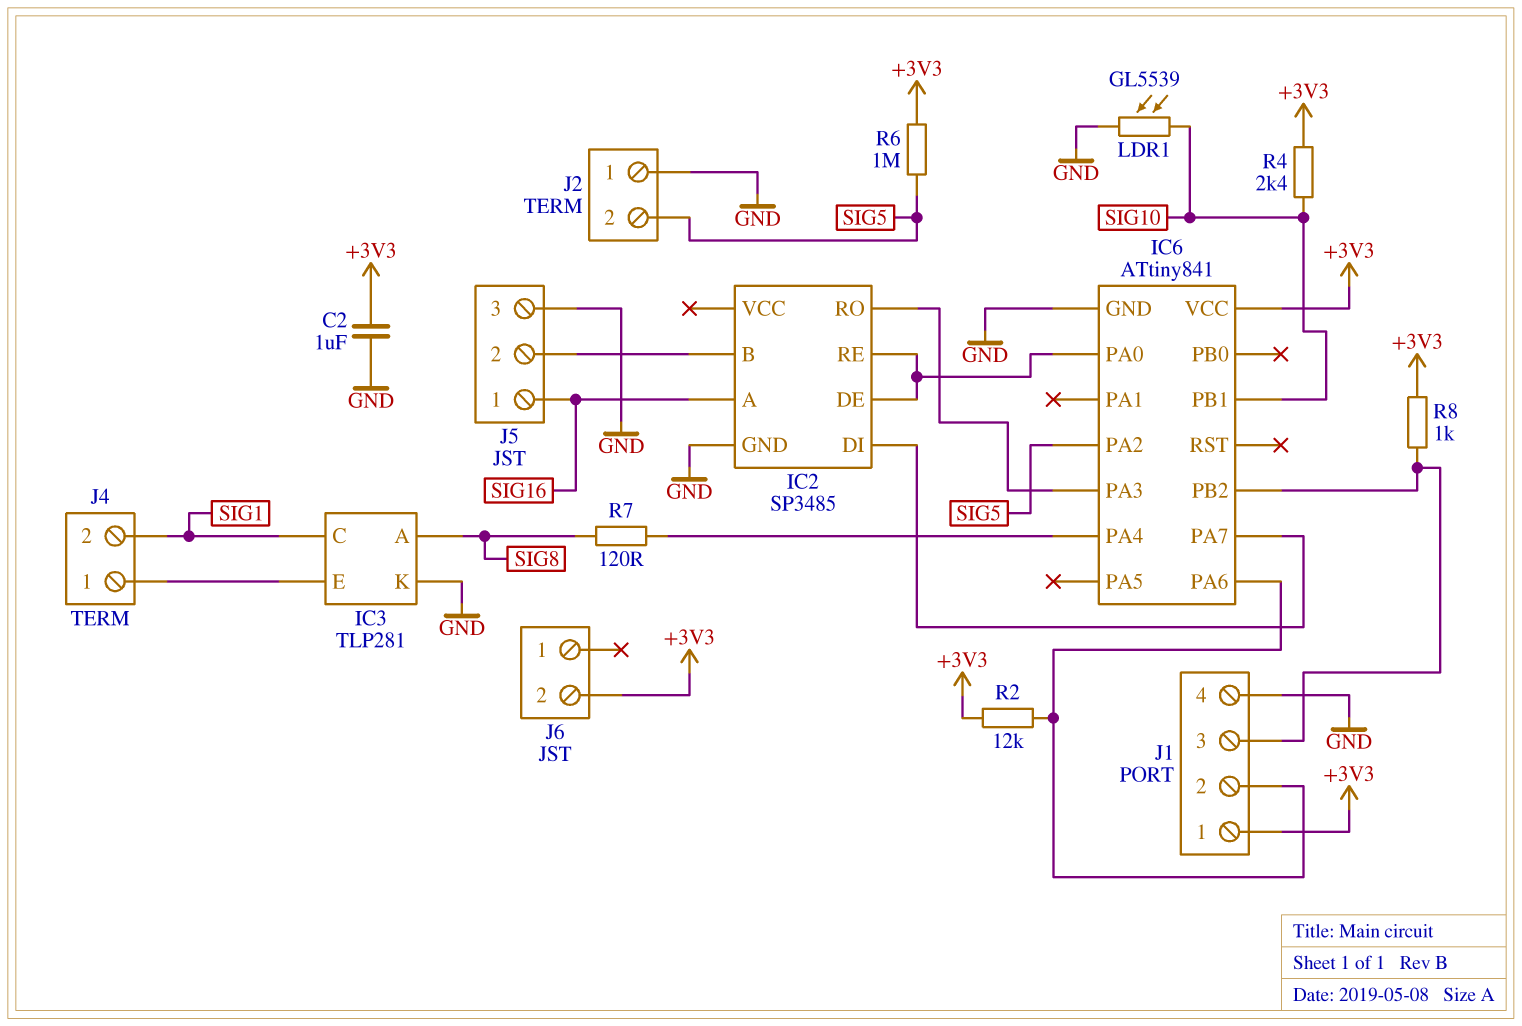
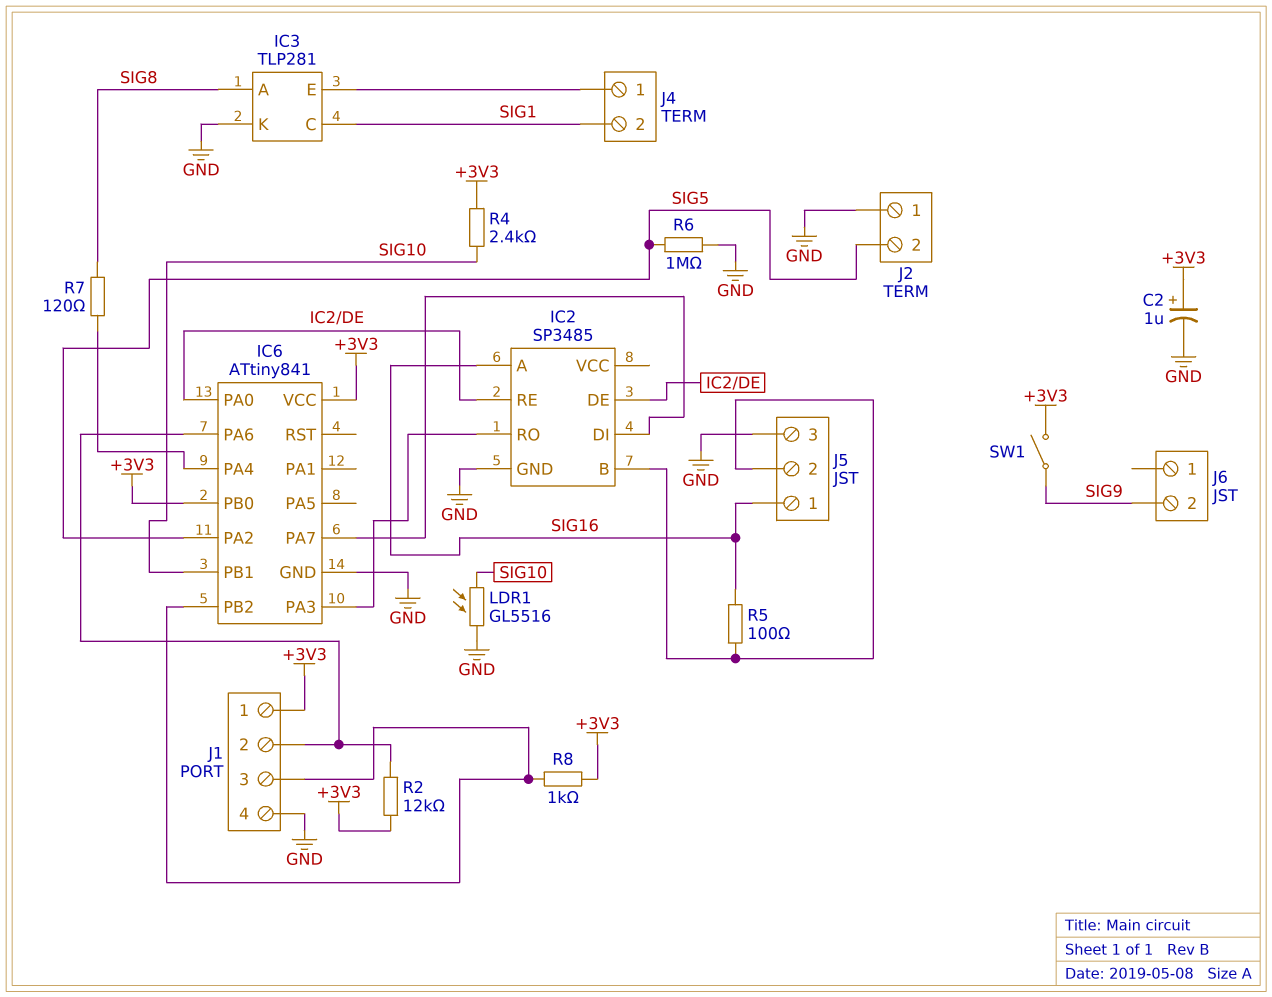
C2: 1uF (+3V3, GND) -> 1uF (plus +3V3, minus GND)
IC6 pin PB0: none -> +3V3
J6 pin 2: +3V3 -> SIG9
LDR1: GL5539 (GND, SIG10) -> GL5516 (GND, SIG10)
R5: none -> 100 (IC2/B, SIG16)
R6: 1M (+3V3, SIG5) -> 1M (GND, SIG5)
SW1: none -> switch (+3V3, SIG9)

